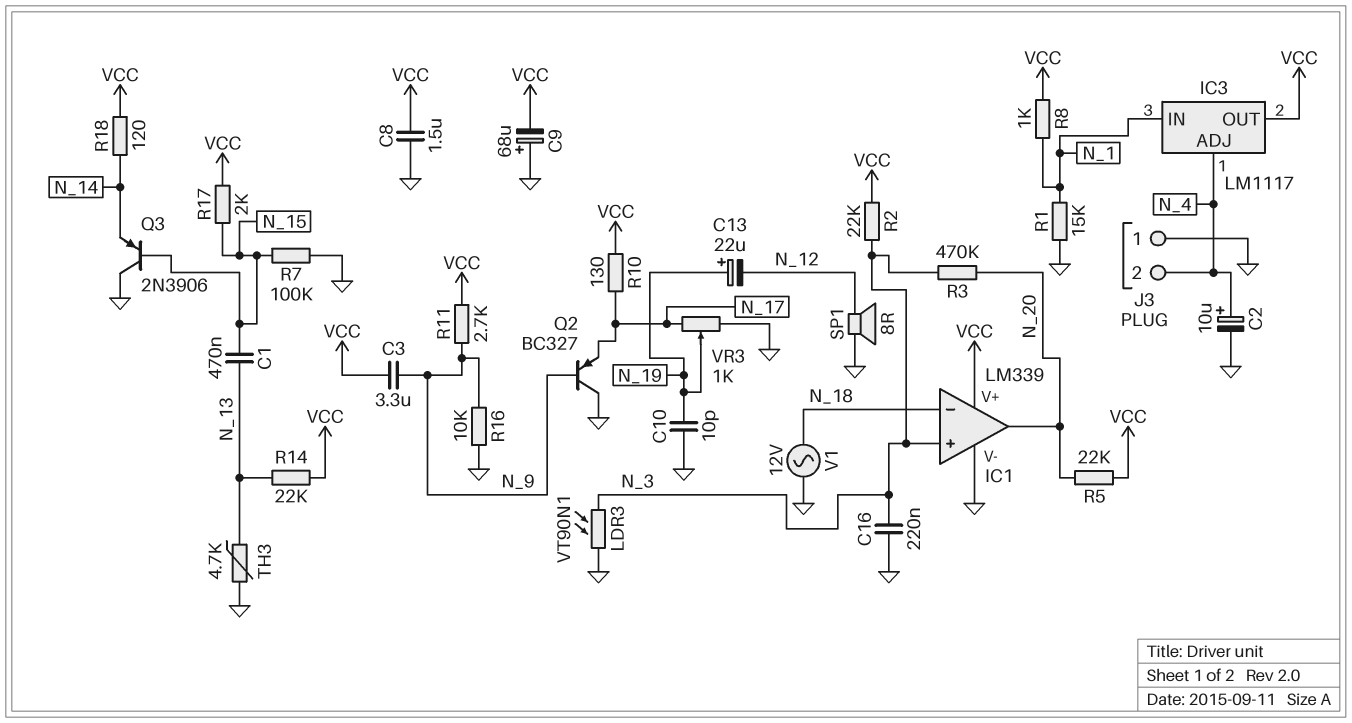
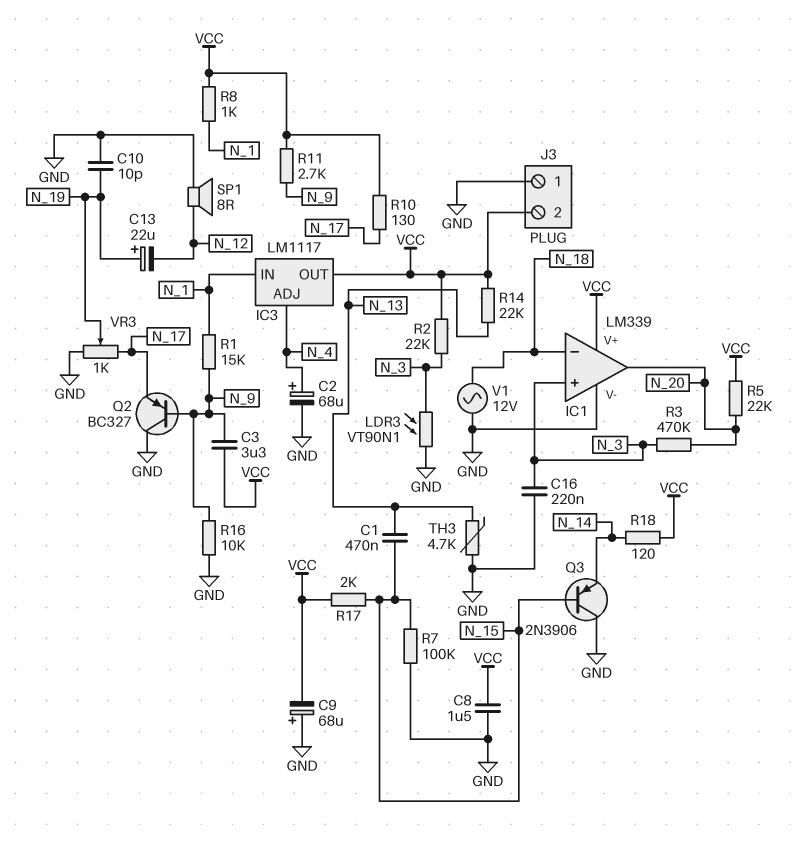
C2: 10uF (plus N_4, minus GND) -> 68uF (plus N_4, minus GND)
J3 pin 2: N_4 -> VCC
R1: 15k (GND, N_1) -> 15k (N_1, N_9)

